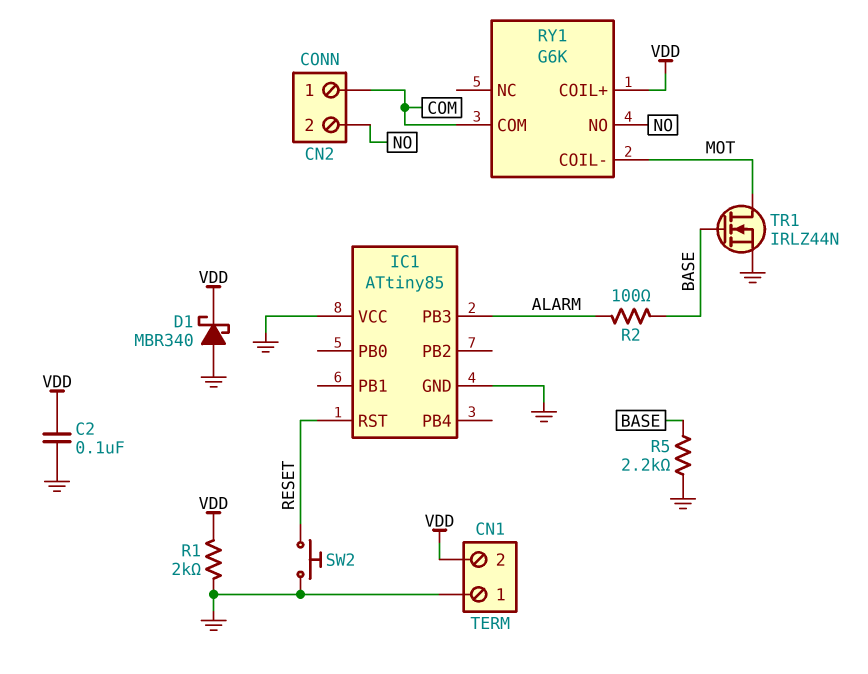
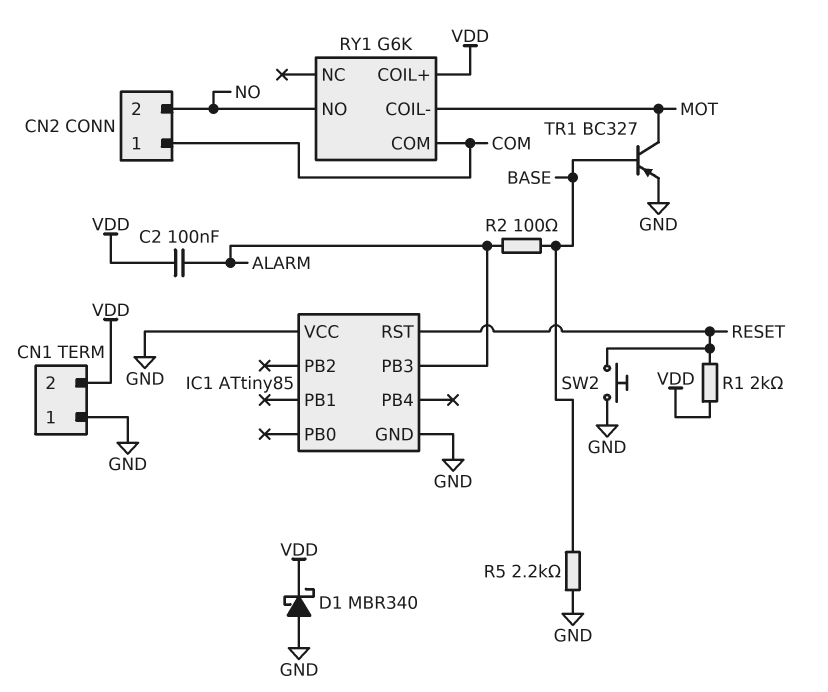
C2: 100nF (GND, VDD) -> 100nF (ALARM, VDD)
R1: 2k (GND, VDD) -> 2k (RESET, VDD)
TR1: NMOS IRLZ44N (G BASE, D MOT, S GND) -> PNP BC327 (B BASE, C MOT, E GND)

